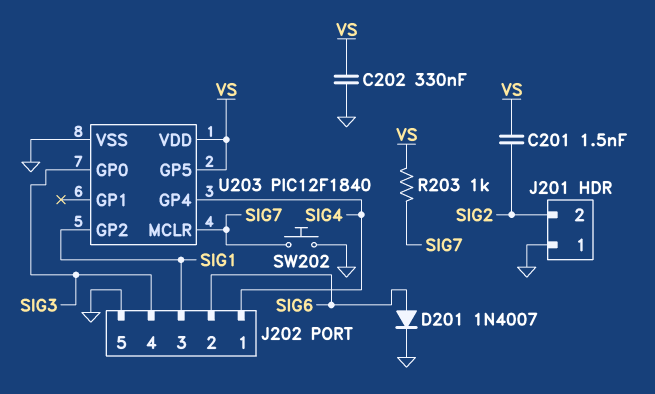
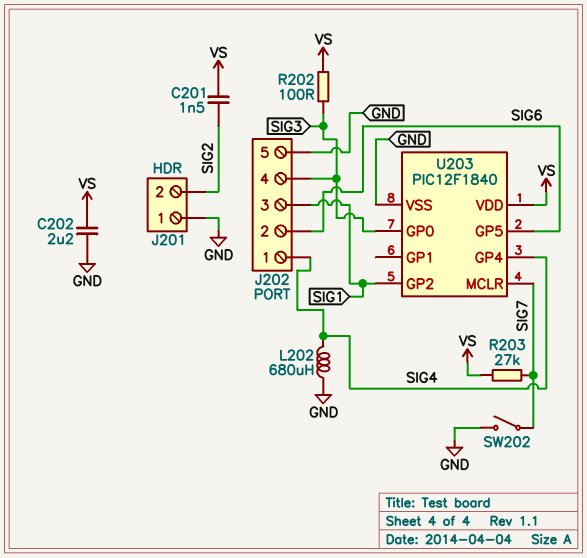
C202: 330nF (GND, VS) -> 2.2uF (GND, VS)
D201: diode 1N4007 (A SIG6, K GND) -> none
L202: none -> 680uH (GND, SIG4)
R202: none -> 100 (SIG3, VS)
R203: 1k (SIG7, VS) -> 27k (SIG7, VS)
SW202: button (GND, SIG7) -> switch (GND, SIG7)
U203 pin GP5: VS -> SIG6

